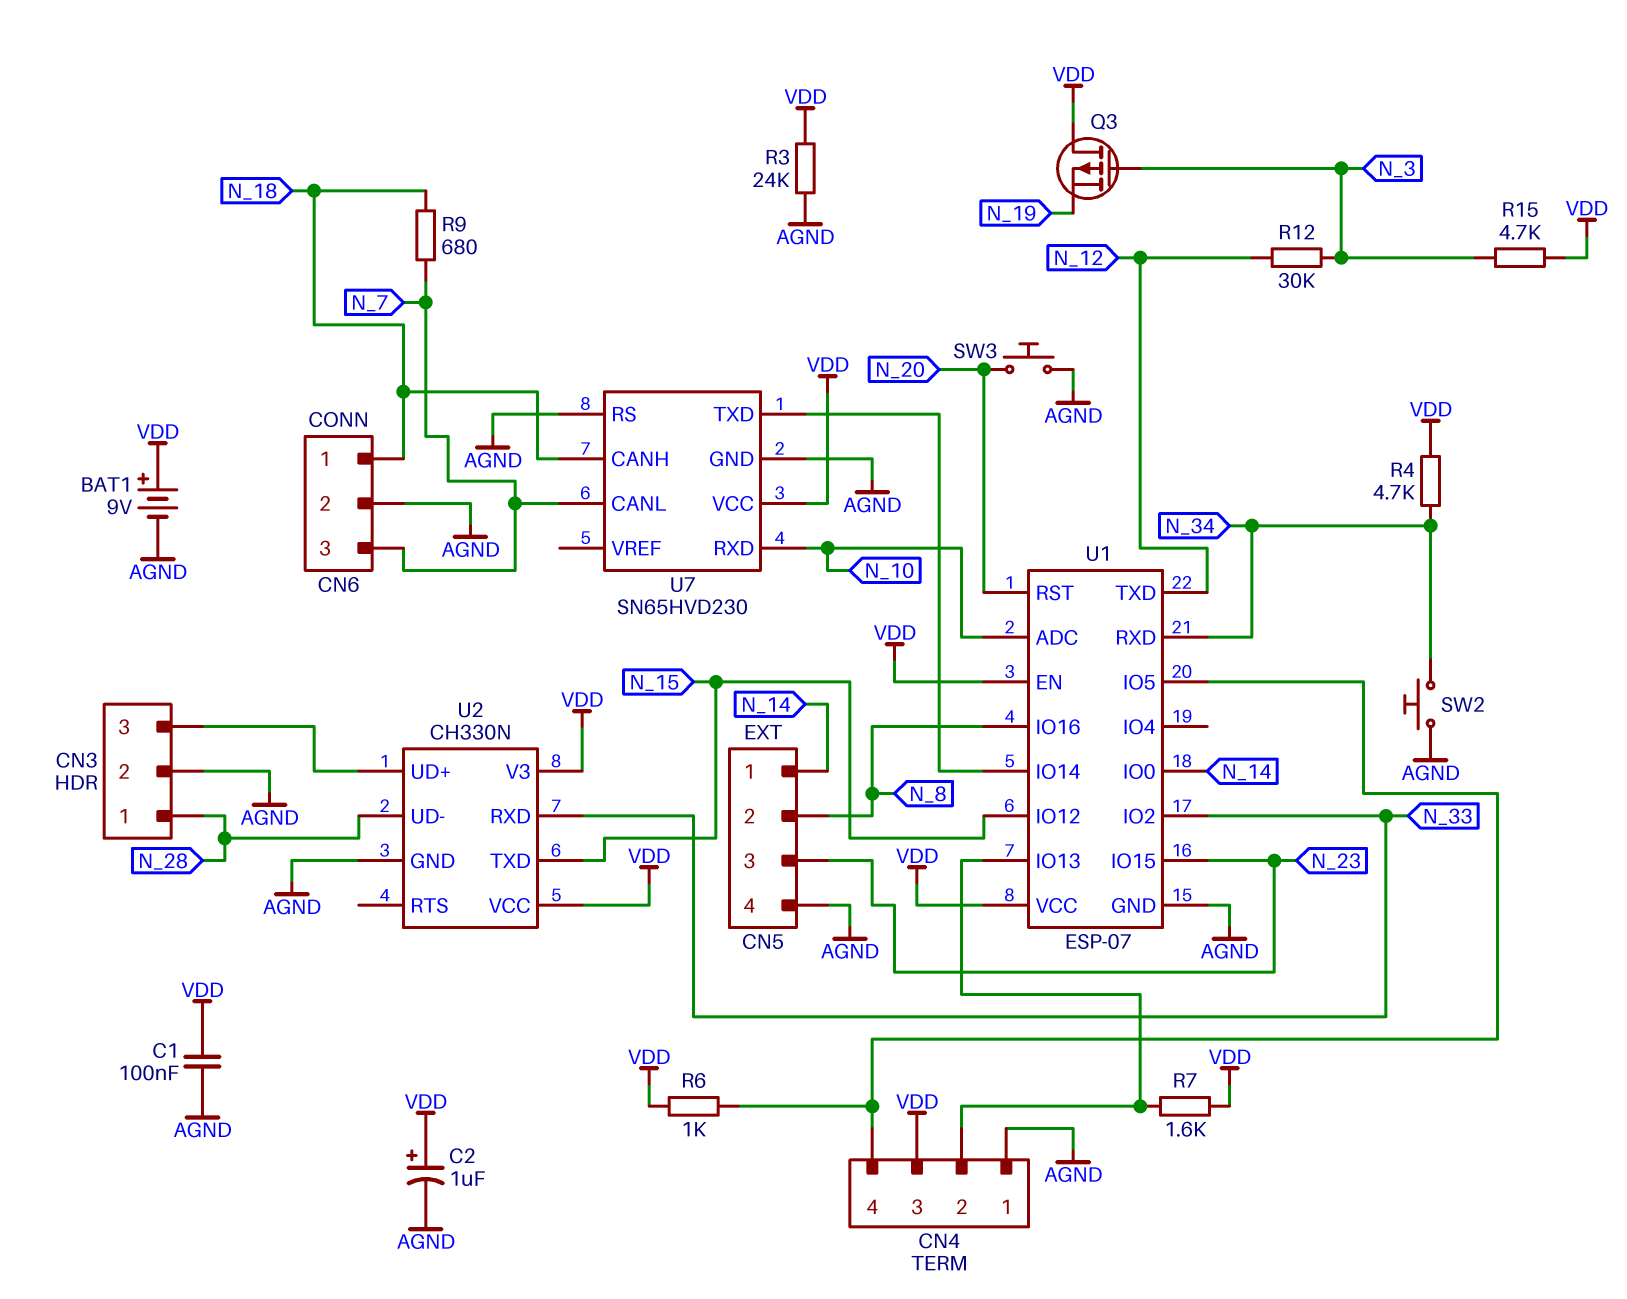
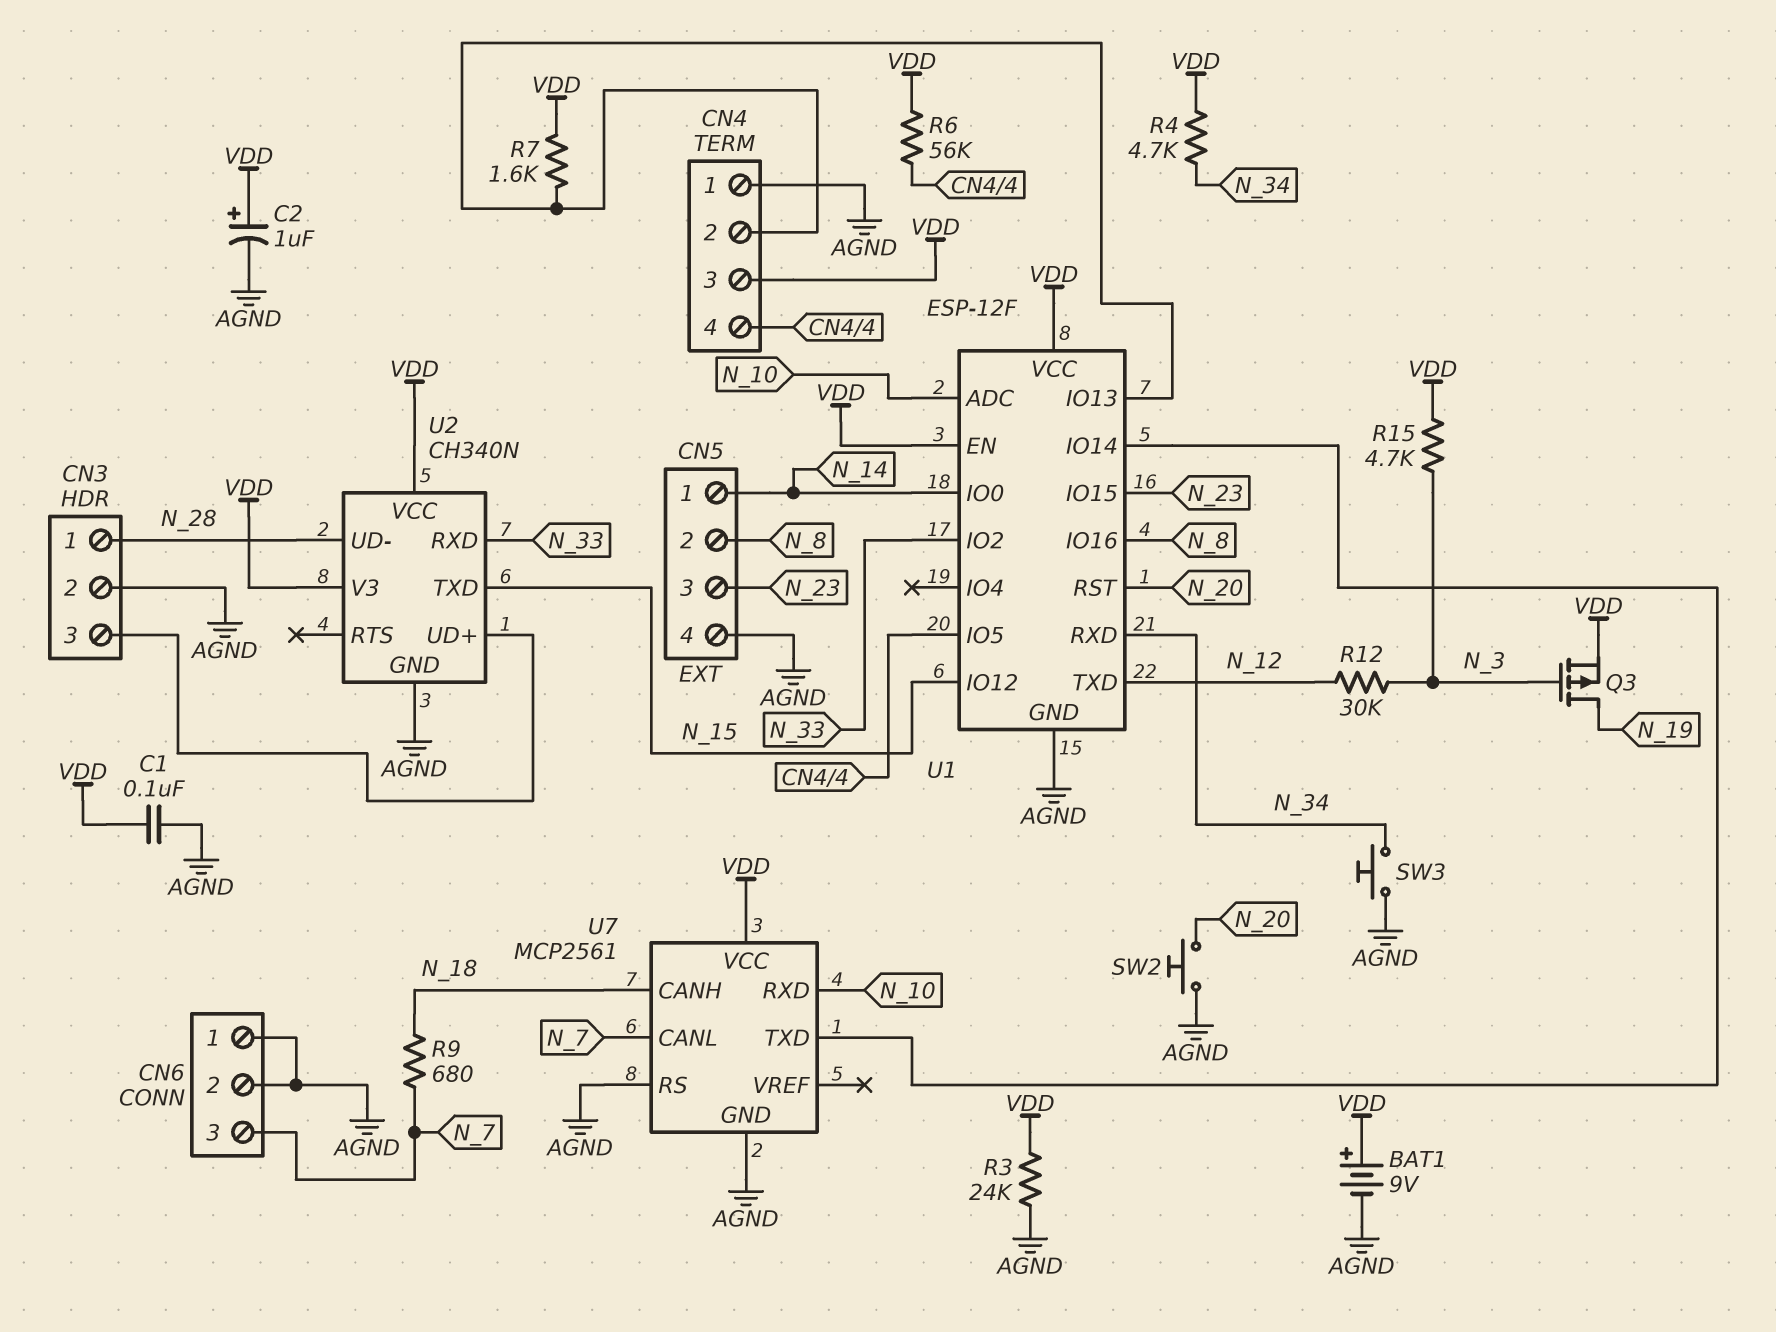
CN6 pin 1: N_18 -> AGND
Q3: PMOS (G N_3, D VDD, S N_19) -> PMOS (G N_3, D N_19, S VDD)
R6: 1k (CN4/4, VDD) -> 56k (CN4/4, VDD)
SW2: button (AGND, N_34) -> button (AGND, N_20)
SW3: button (AGND, N_20) -> button (AGND, N_34)
U1: ESP-07 -> ESP-12F
U2: CH330N -> CH340N
U7: SN65HVD230 -> MCP2561

